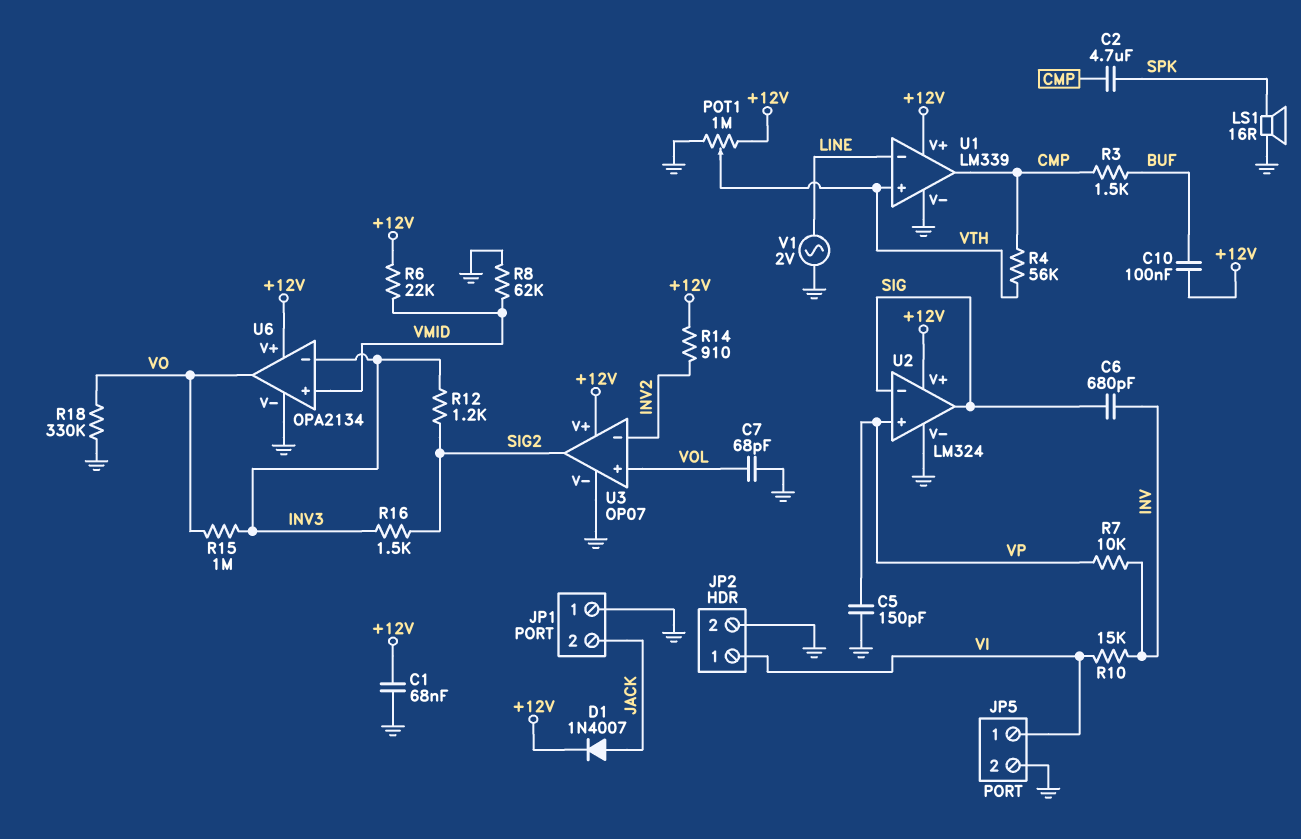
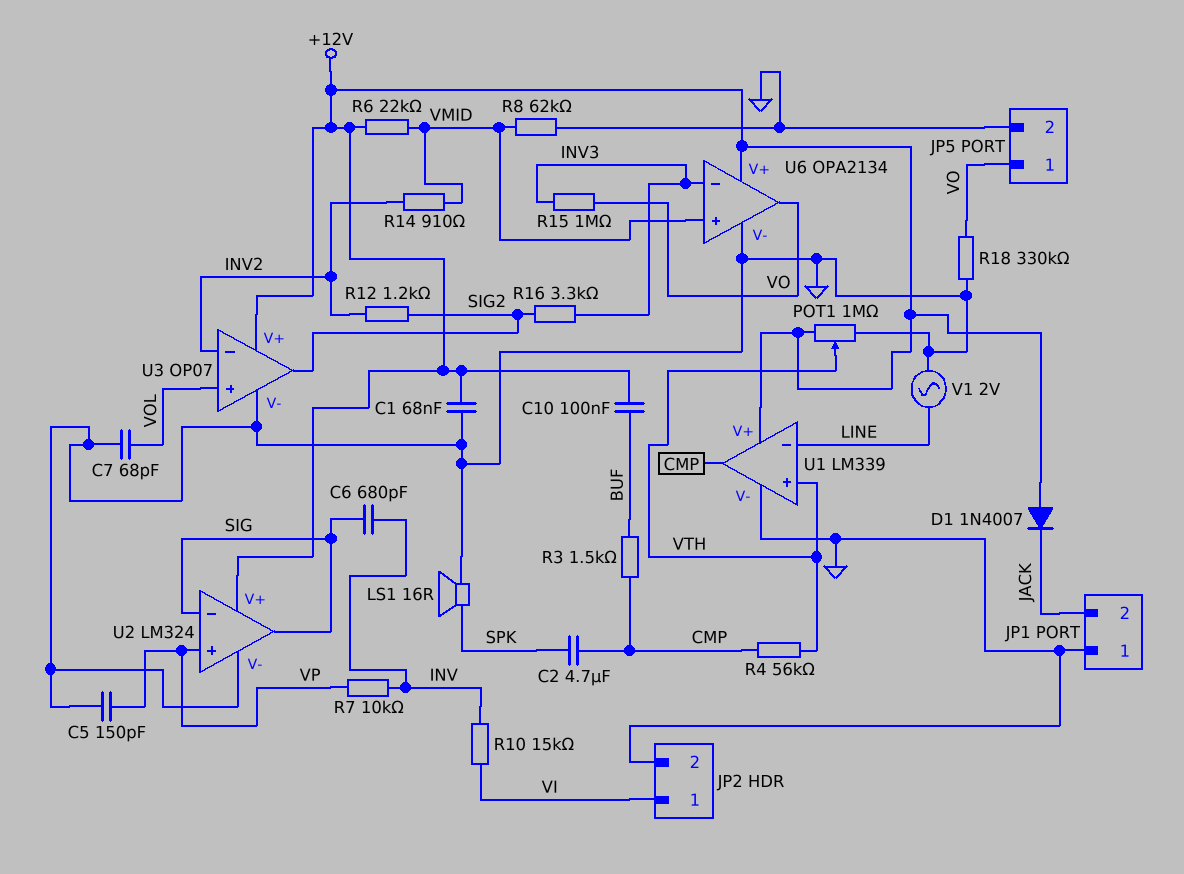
D1: diode 1N4007 (A JACK, K +12V) -> diode 1N4007 (A +12V, K JACK)
JP5 pin 1: VI -> VO
R12: 1.2k (INV3, SIG2) -> 1.2k (INV2, SIG2)
R14: 910 (+12V, INV2) -> 910 (INV2, VMID)
R16: 1.5k (INV3, SIG2) -> 3.3k (INV3, SIG2)

